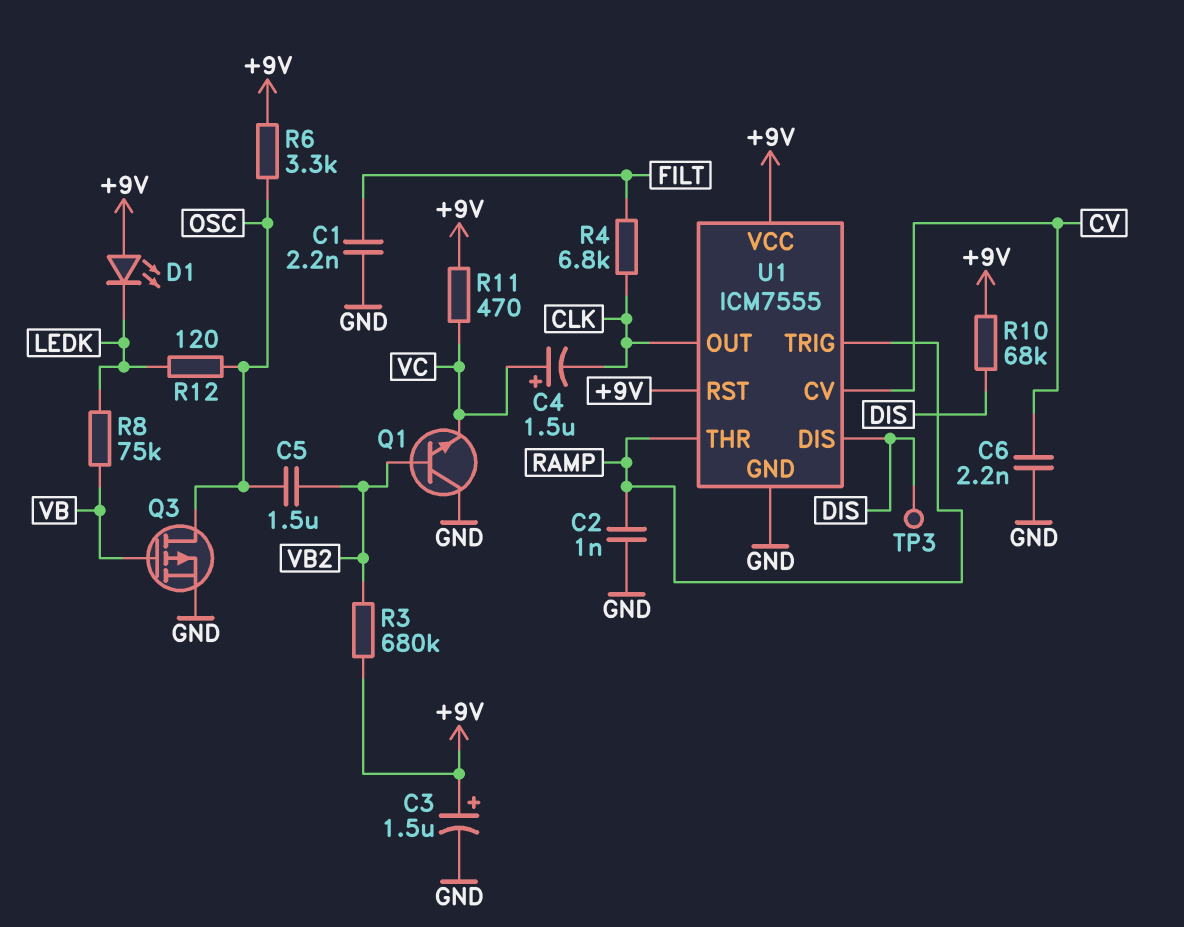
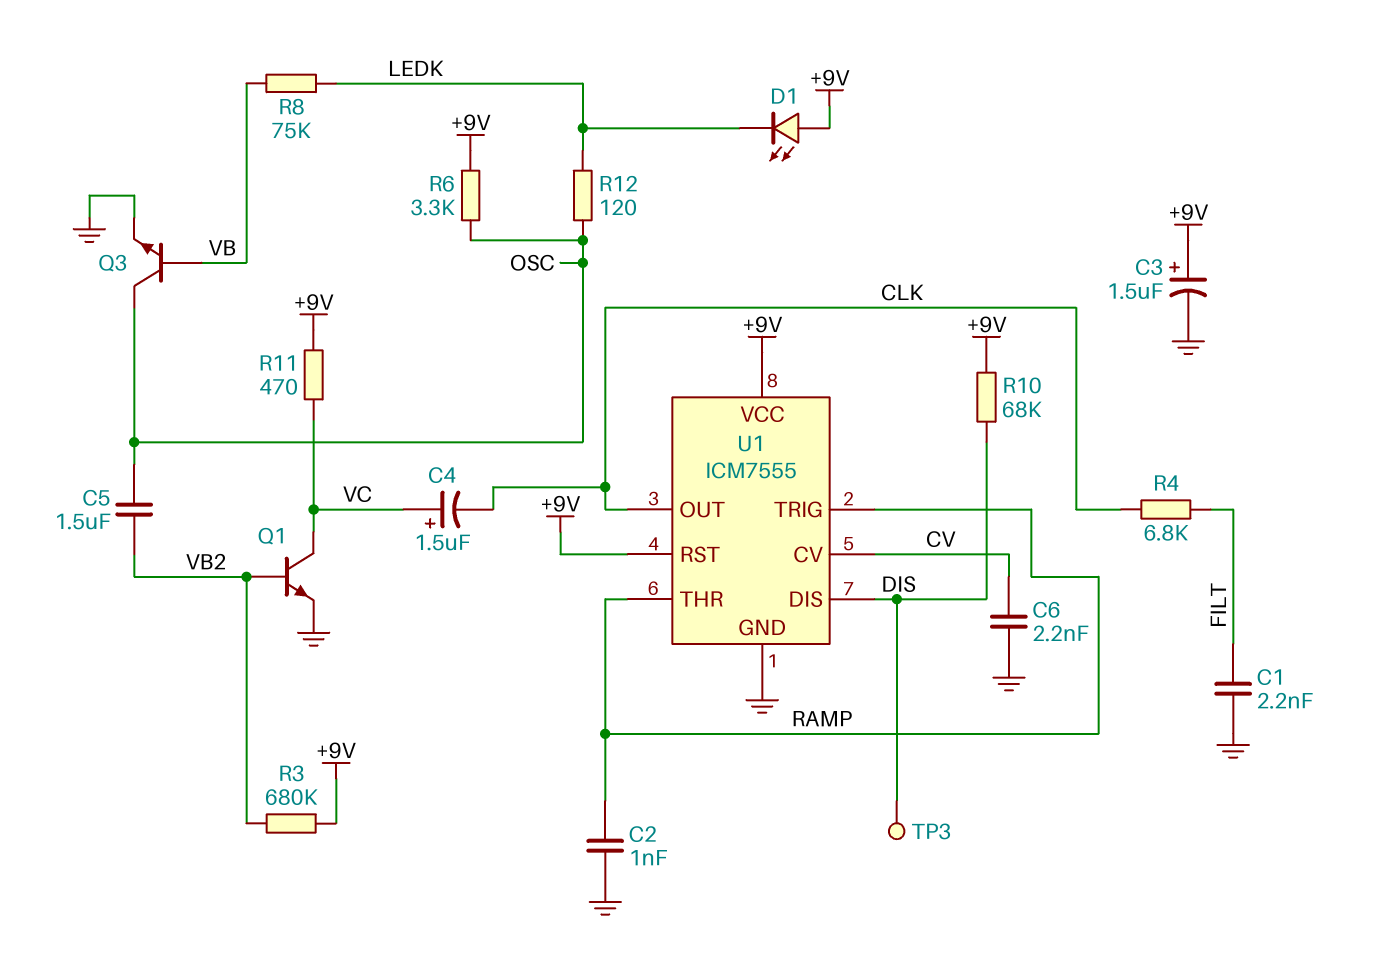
Q1: NPN (B VB2, C GND, E VC) -> NPN (B VB2, C VC, E GND)
Q3: PMOS (G VB, D OSC, S GND) -> NPN (B VB, C OSC, E GND)

